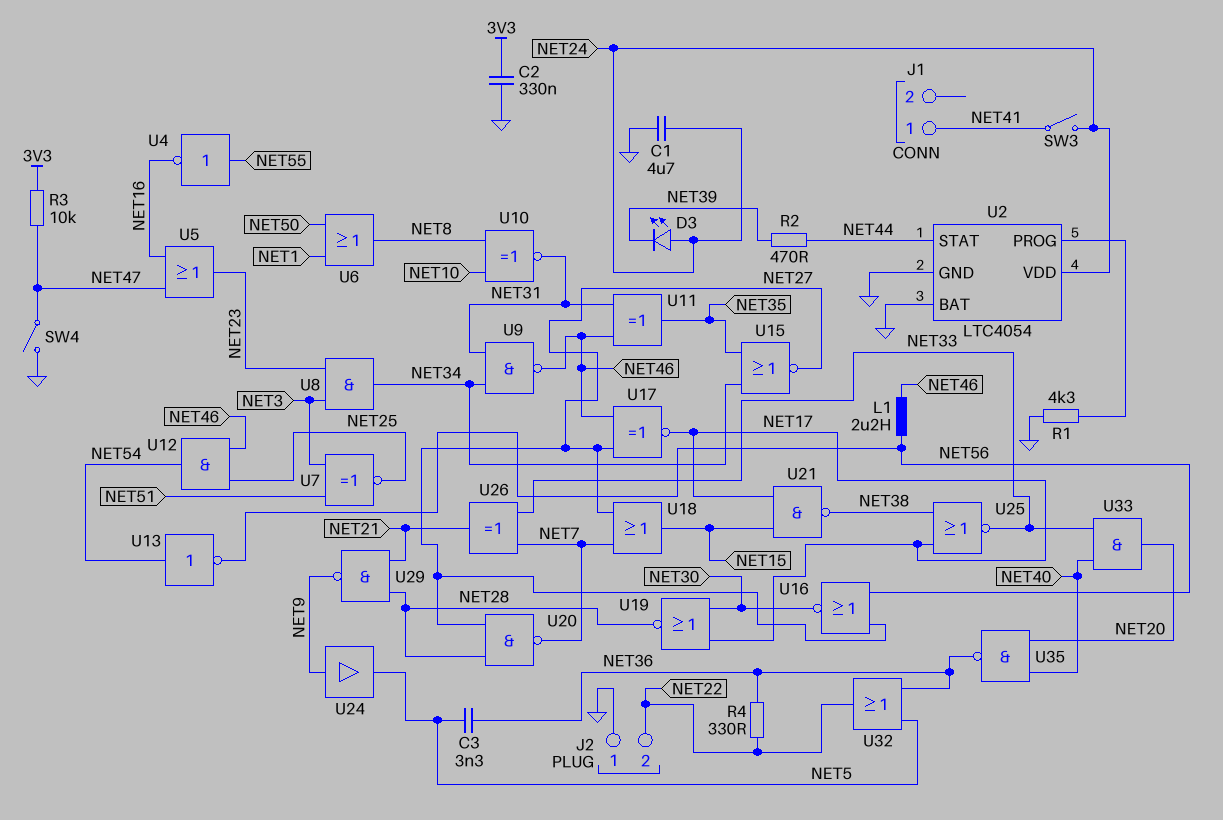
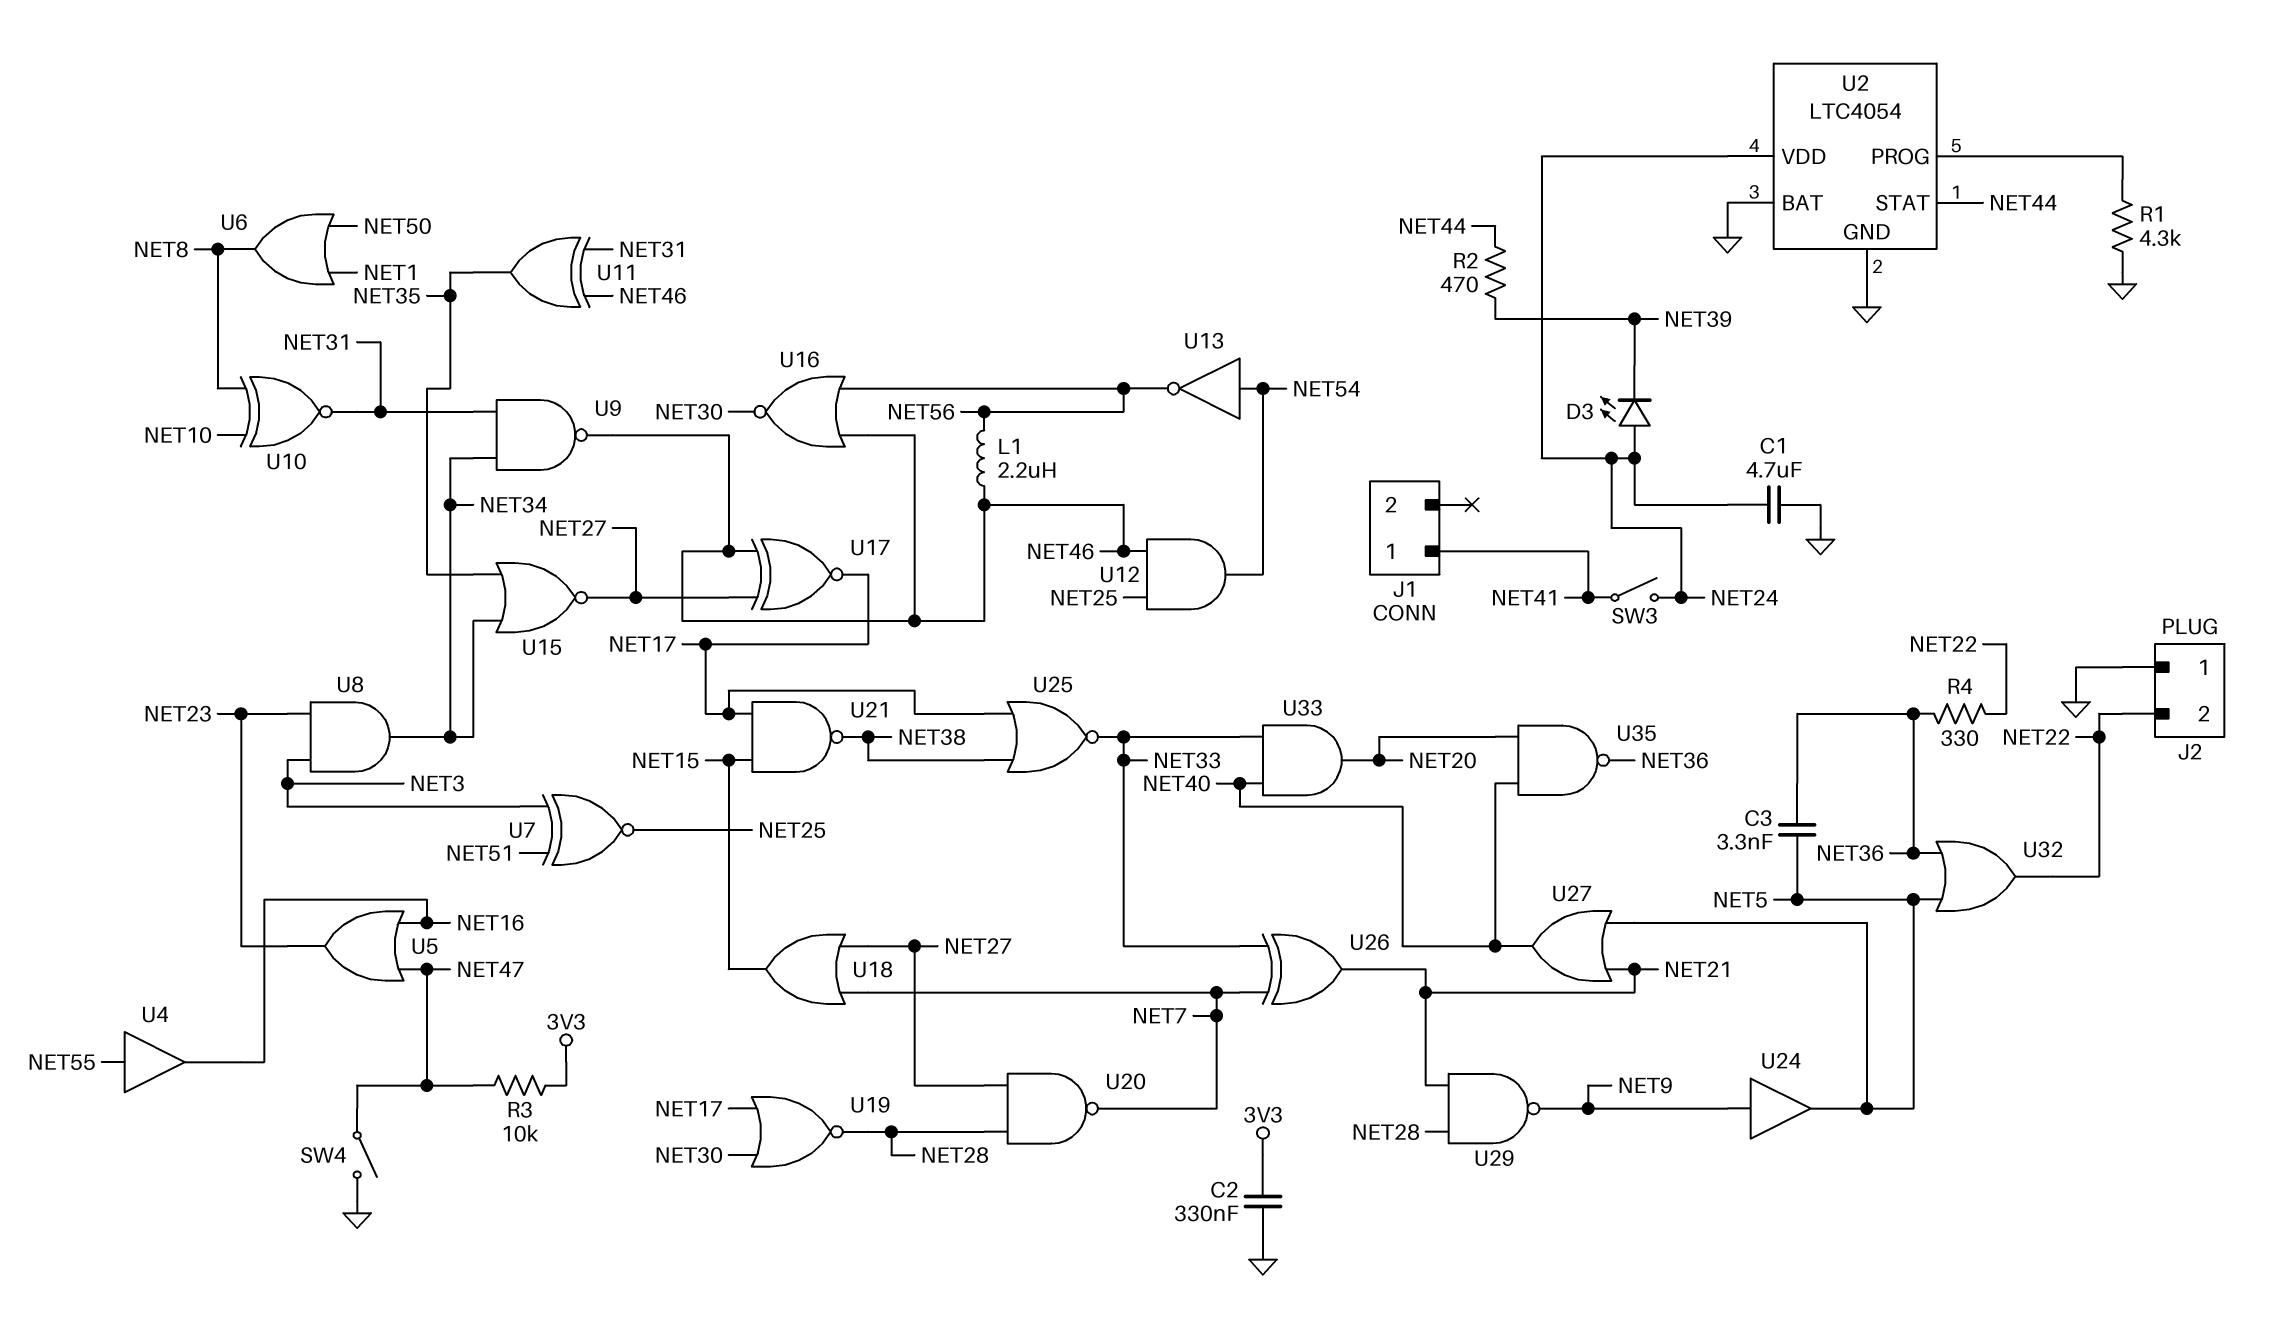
U4: NOT (in NET55, out NET16) -> buffer (in NET55, out NET16)
U16: NOR (in NET27, in NET56, out NET30) -> NOR (in NET46, in NET56, out NET30)
U27: none -> OR (in NET5, in NET21, out NET40)

